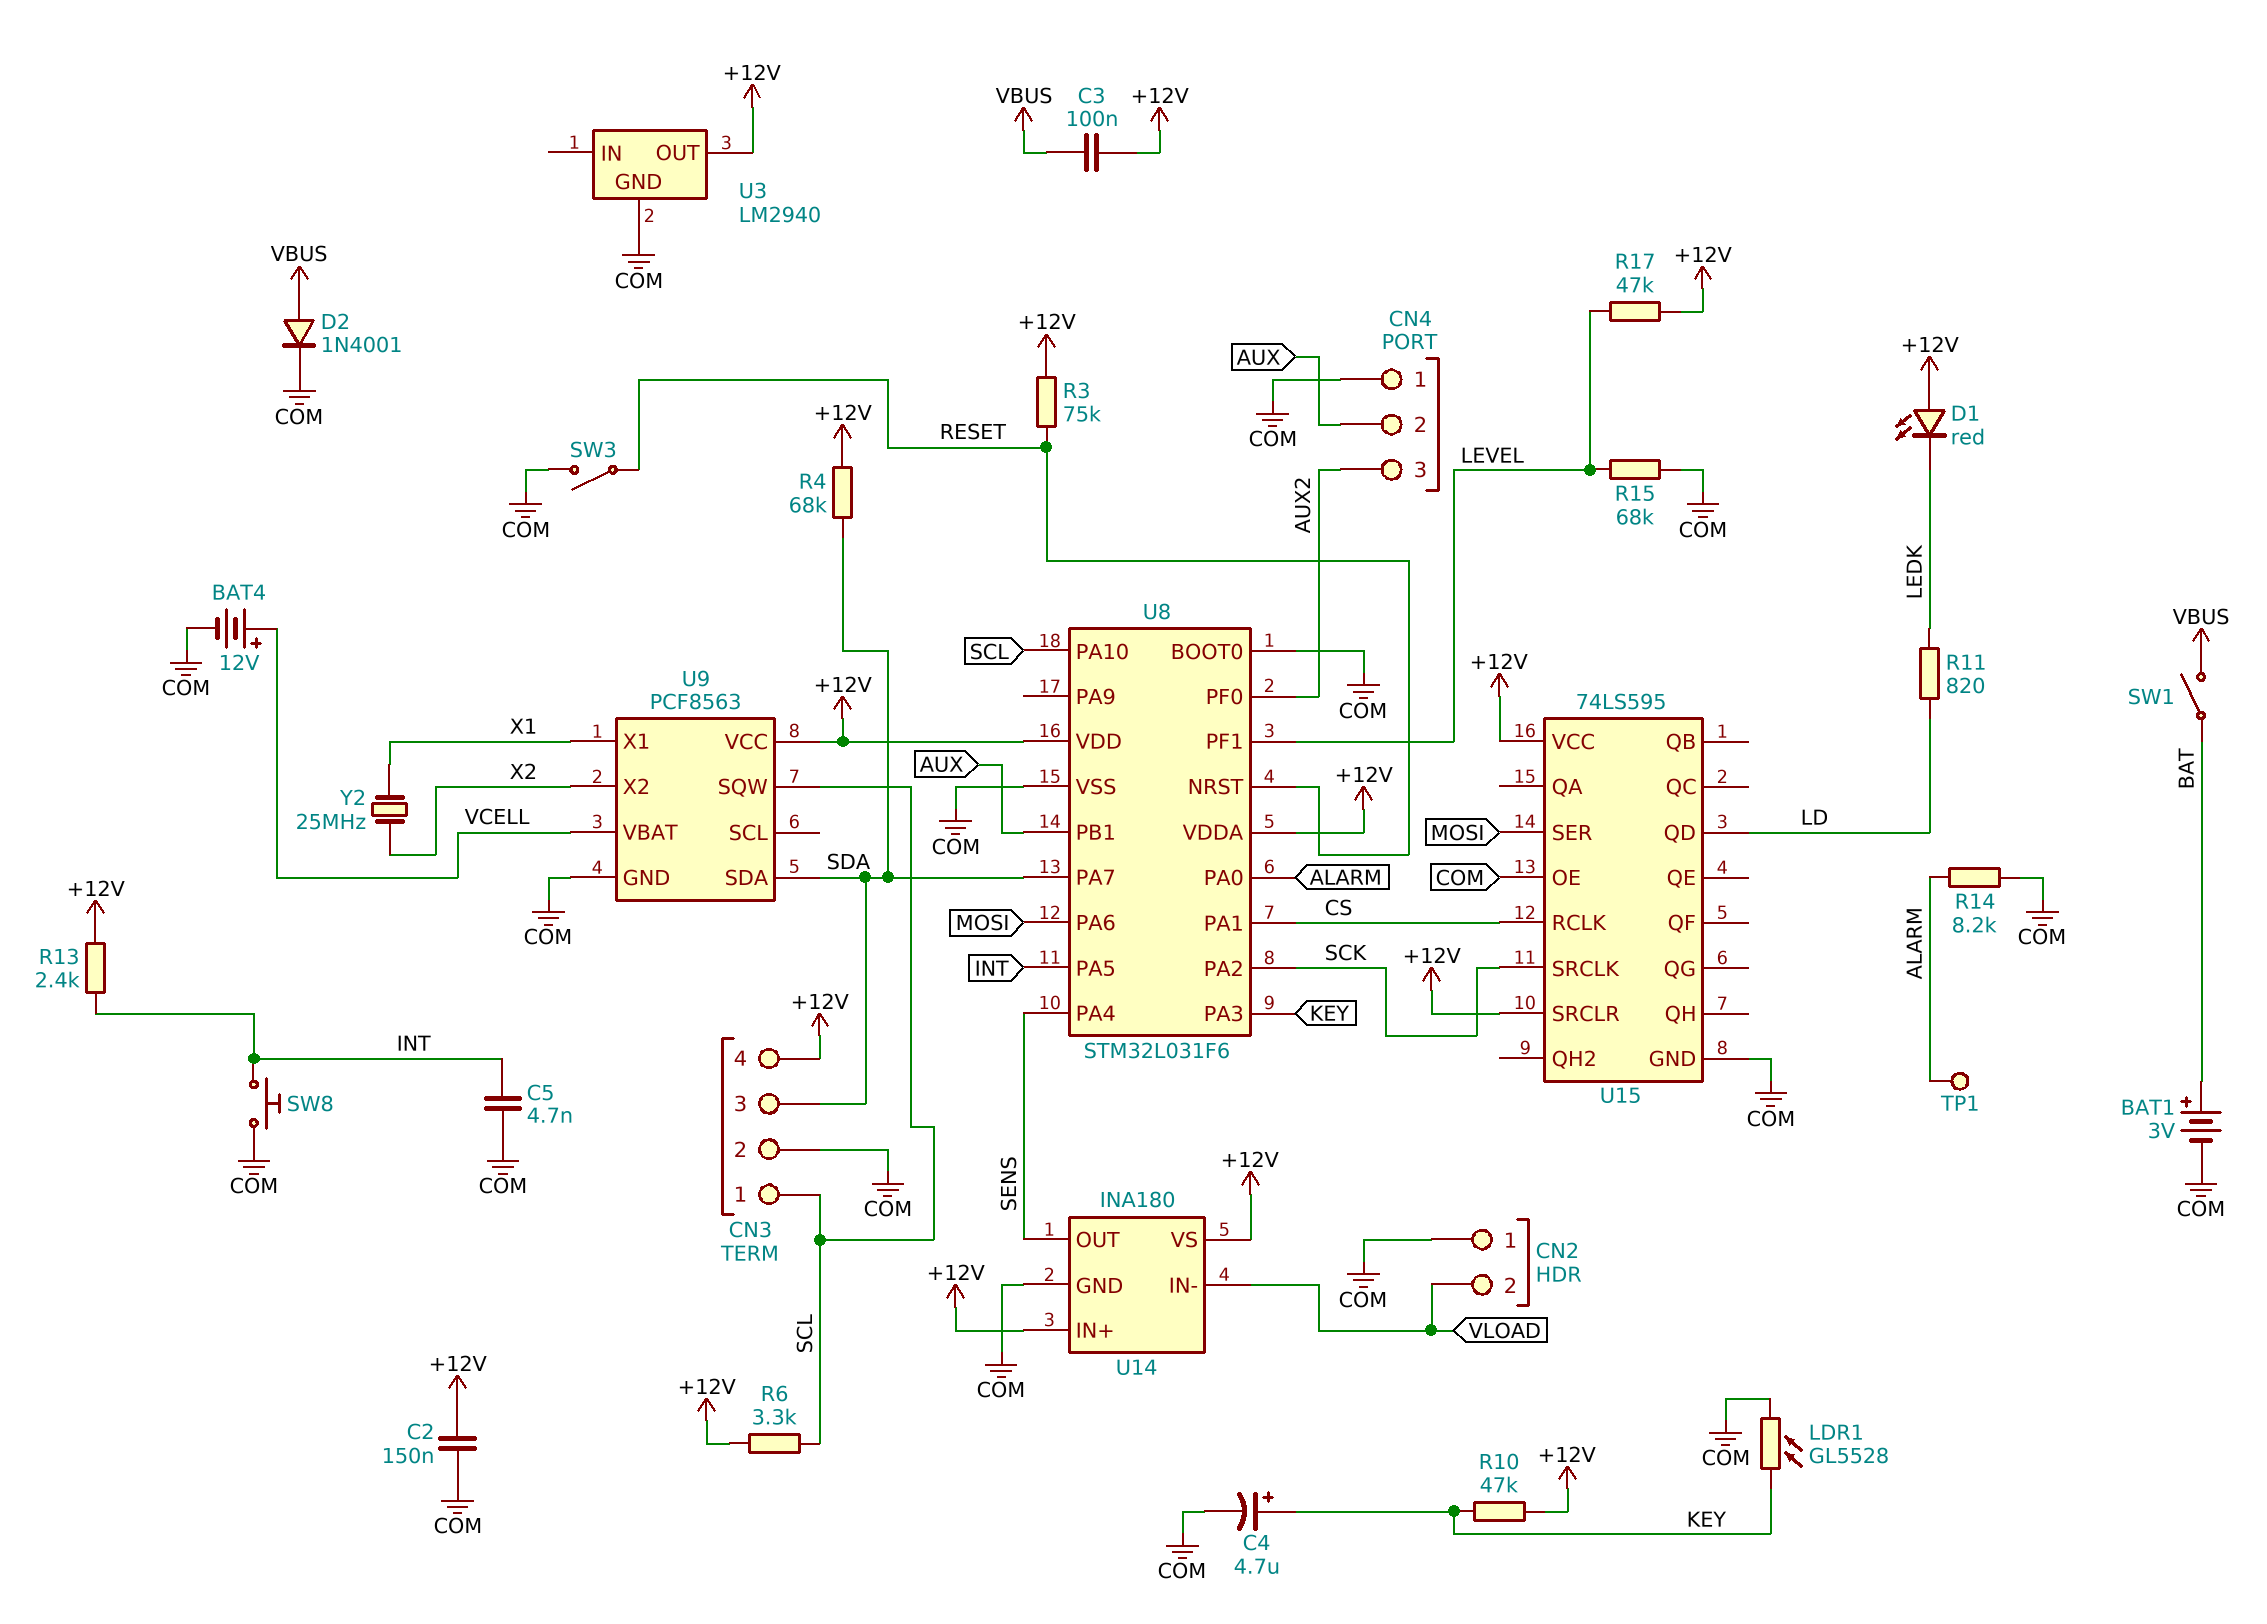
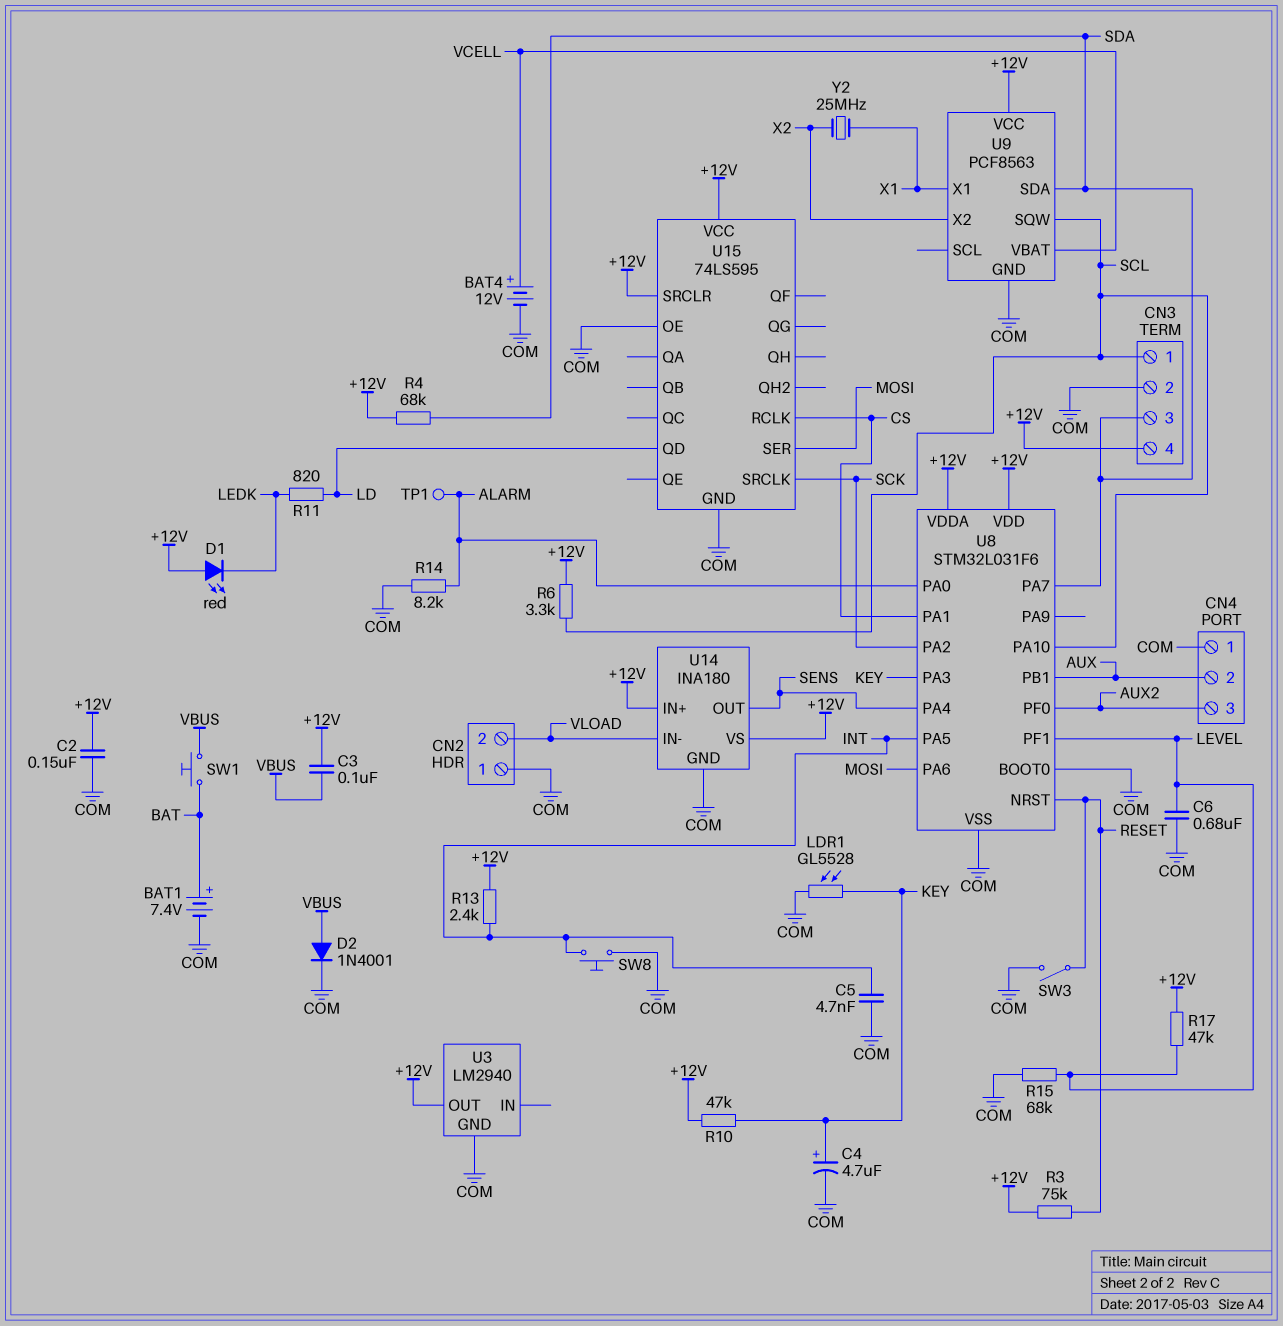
BAT1: 3V (plus BAT, minus COM) -> 7.4V (plus BAT, minus COM)
C6: none -> 680nF (COM, LEVEL)
SW1: switch (BAT, VBUS) -> button (BAT, VBUS)

